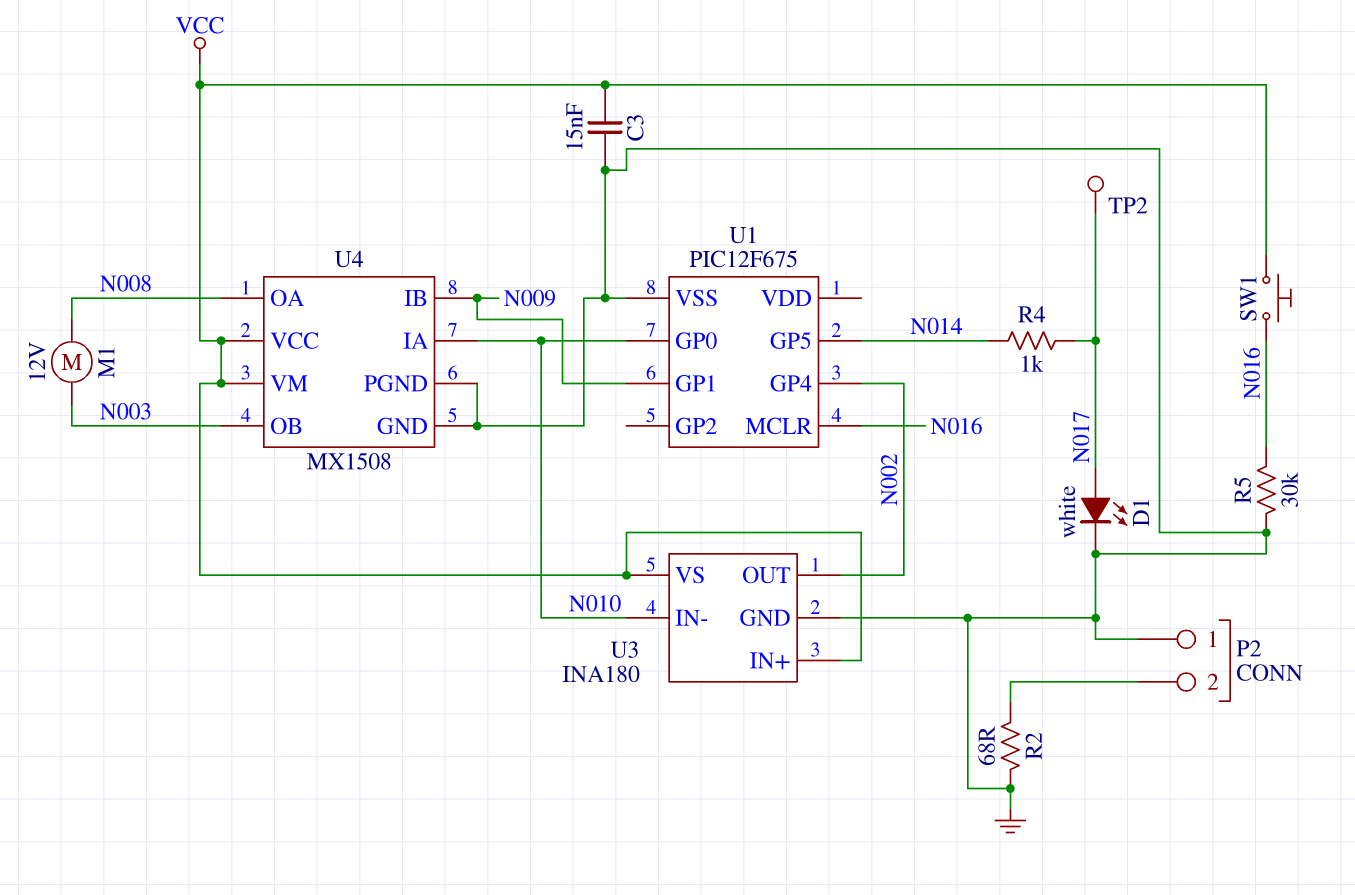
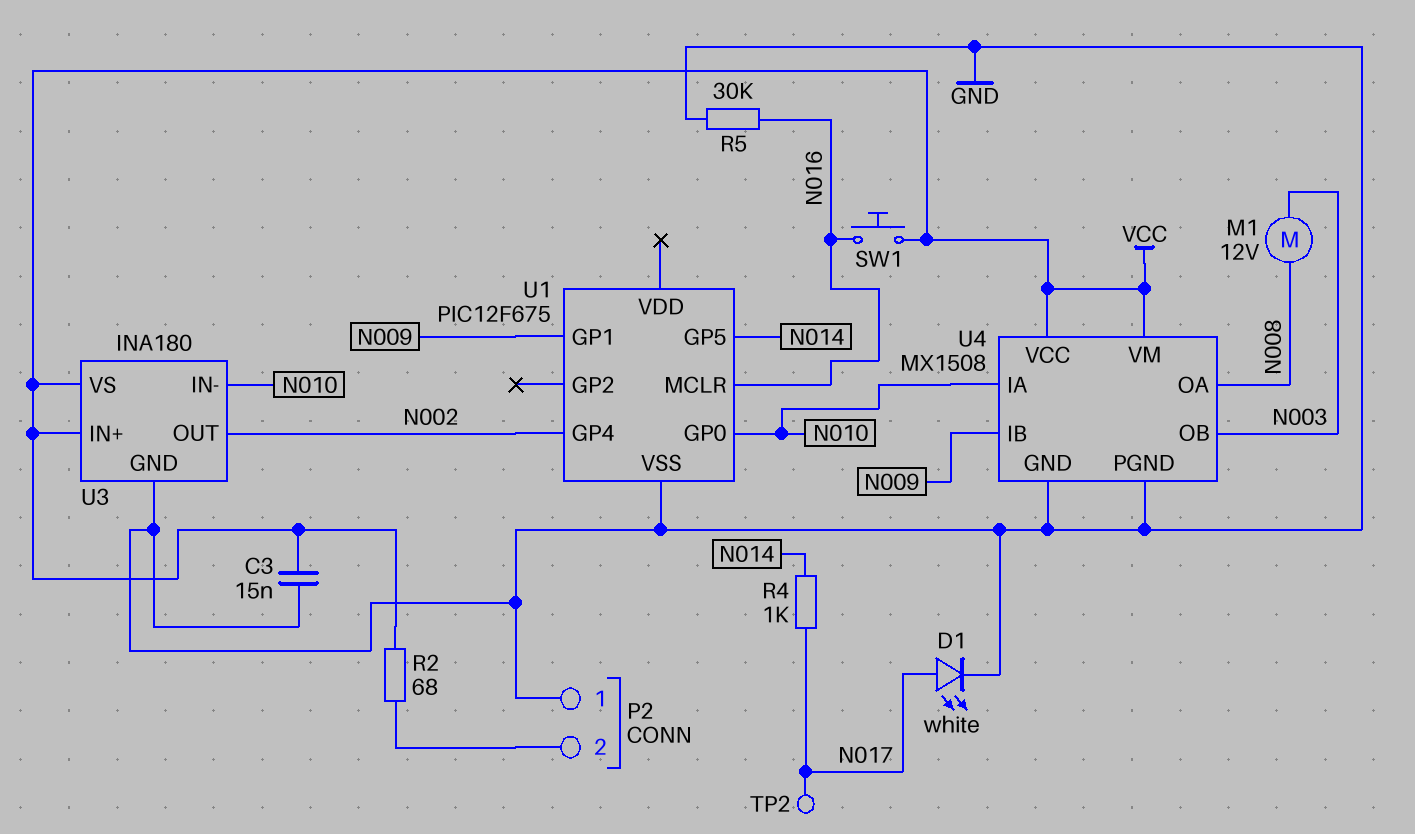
R2: 68 (GND, P2/2) -> 68 (P2/2, VCC)

